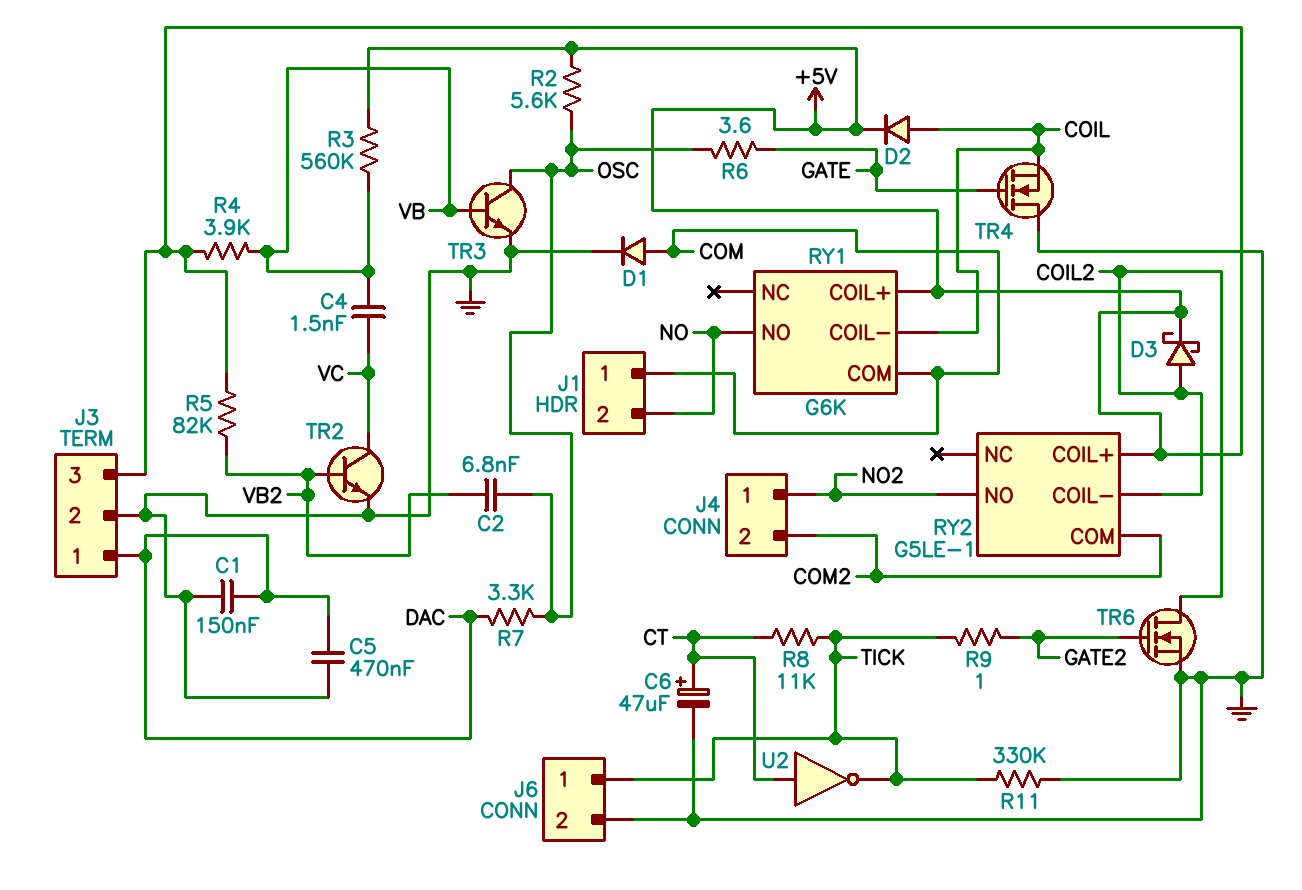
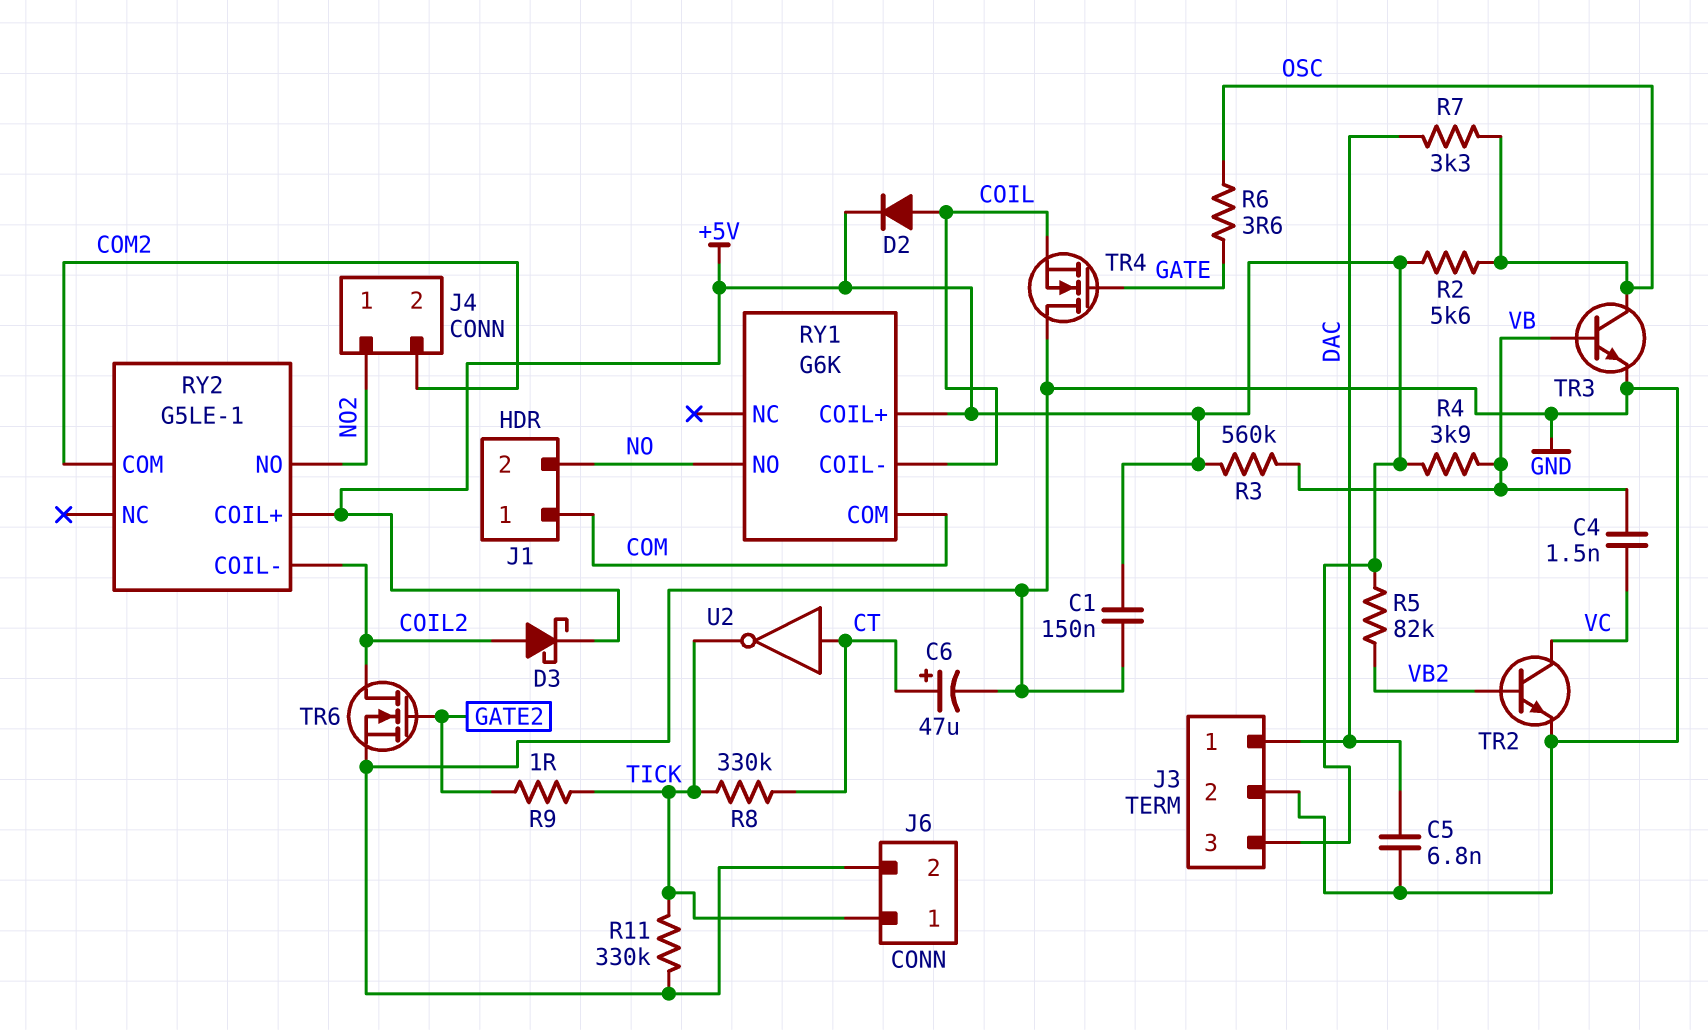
C1: 150nF (DAC, GND) -> 150nF (+5V, GND)
C2: 6.8nF (OSC, VB2) -> none
C5: 470nF (DAC, GND) -> 6.8nF (DAC, GND)
D1: diode (A COM, K GND) -> none
R8: 11k (CT, TICK) -> 330k (CT, TICK)

